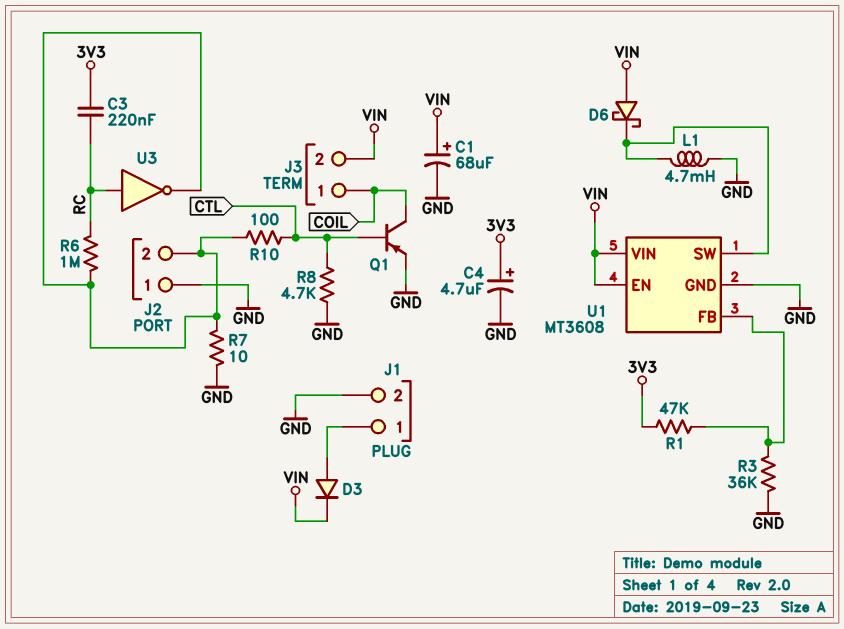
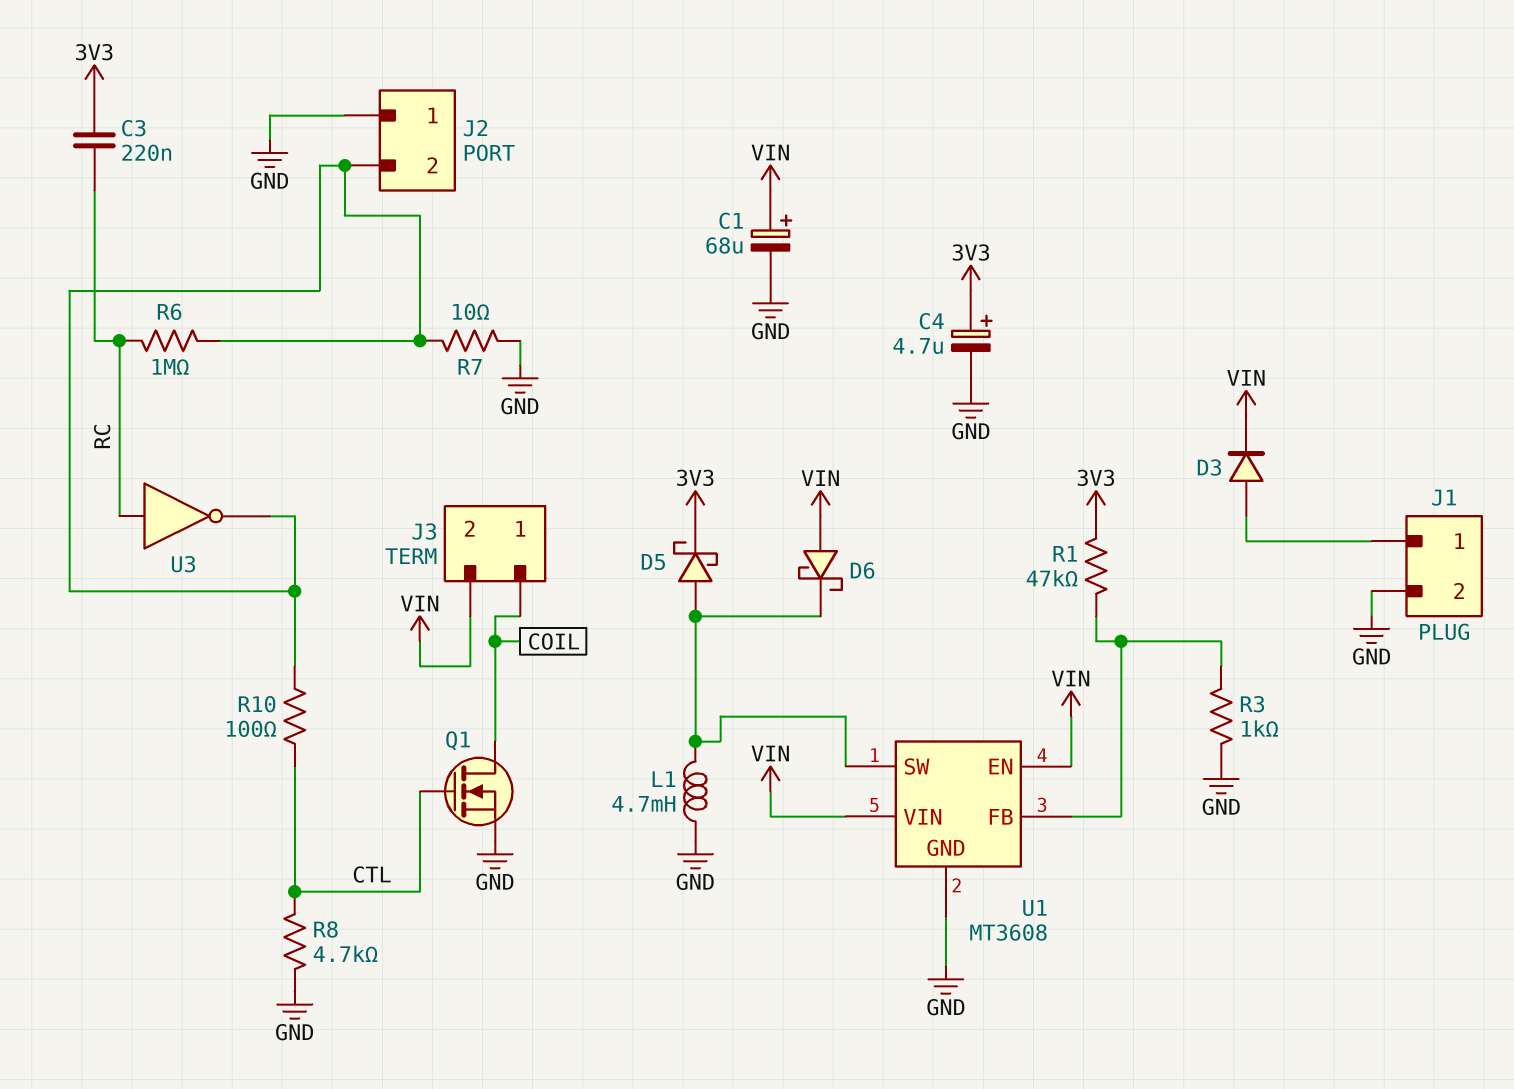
D5: none -> schottky (A U1/SW, K 3V3)
Q1: PNP (B CTL, C COIL, E GND) -> NMOS (G CTL, D COIL, S GND)
R3: 36k (GND, U1/FB) -> 1k (GND, U1/FB)

